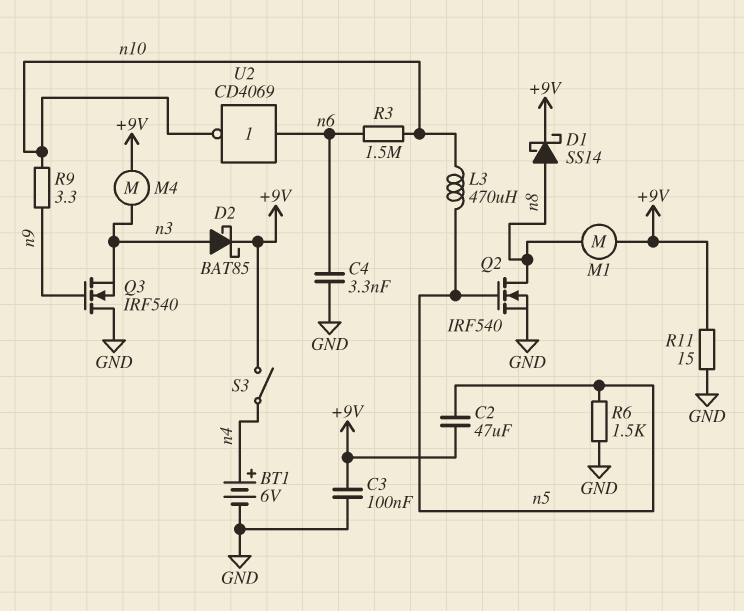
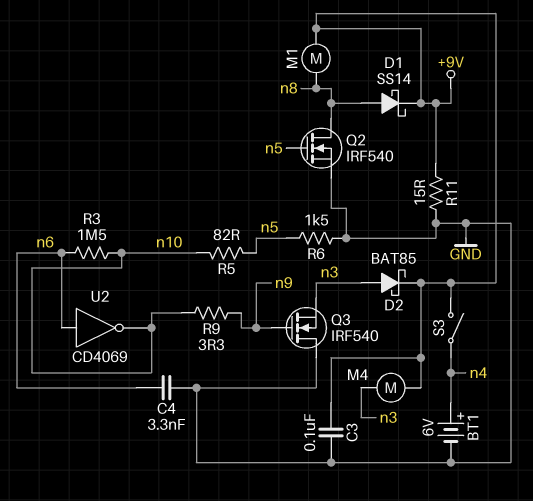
C2: 47uF (+9V, n5) -> none
L3: 470uH (n5, n10) -> none
R5: none -> 82 (n5, n10)

